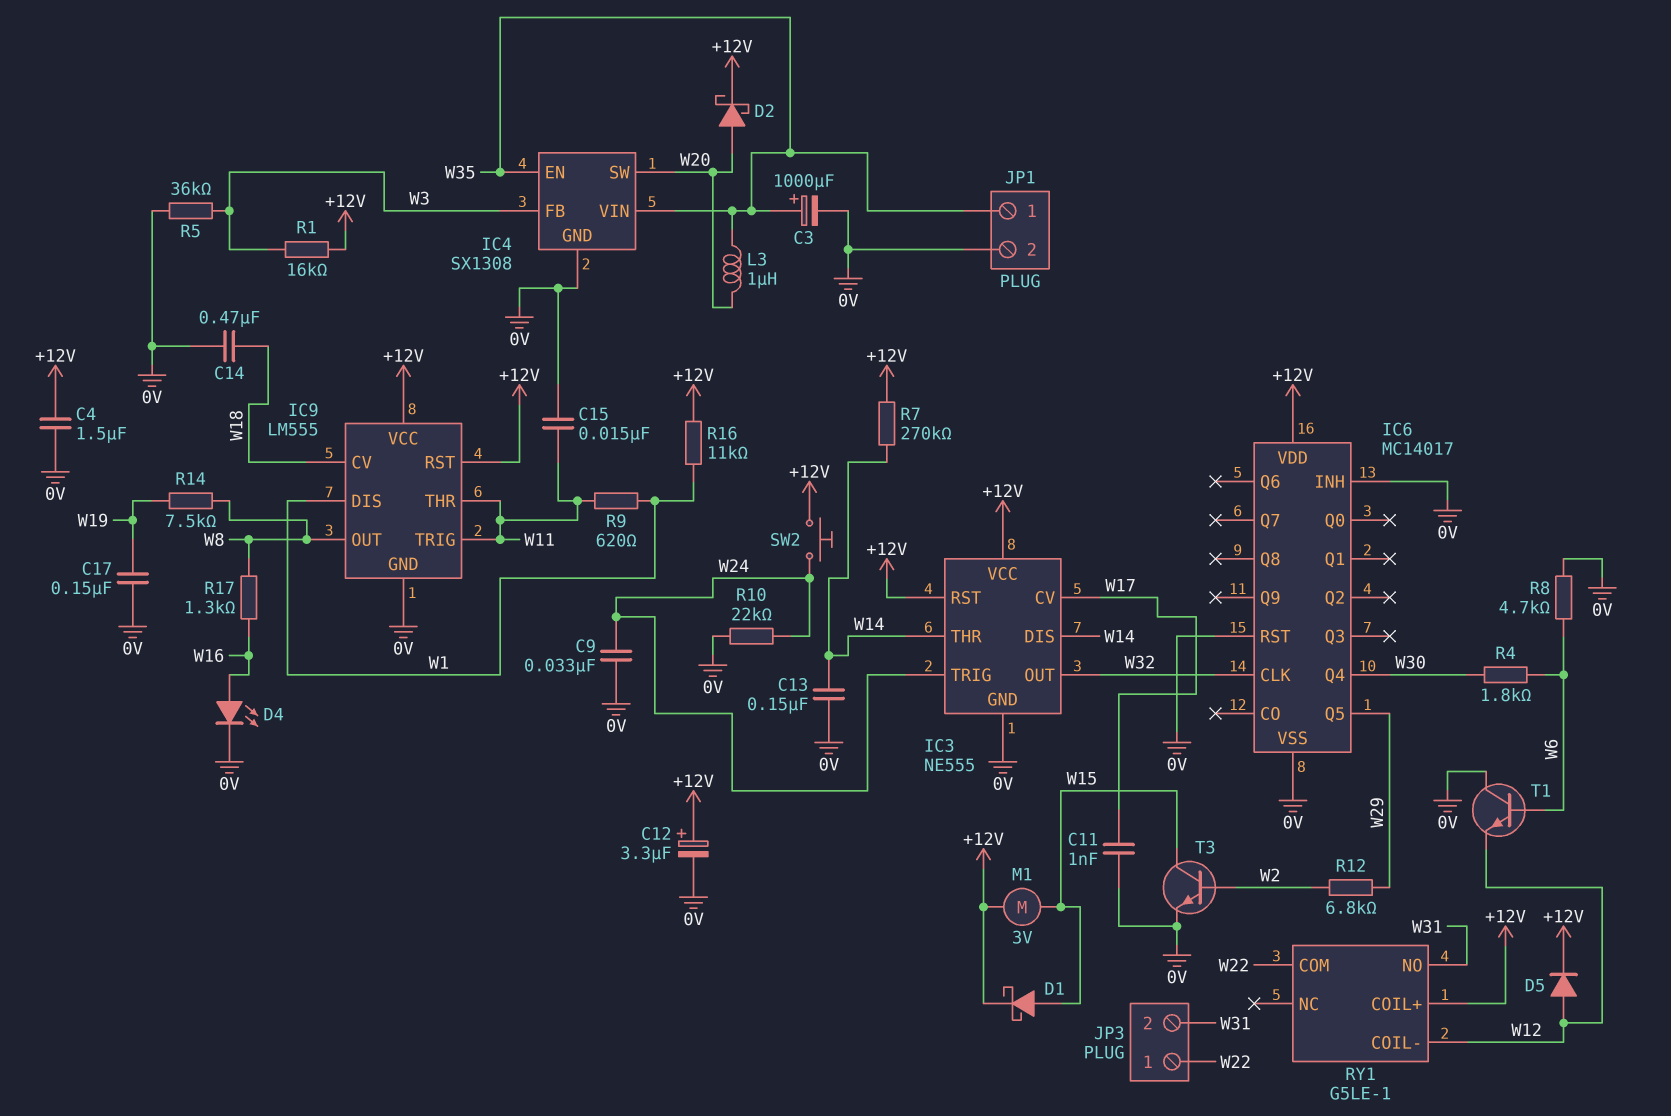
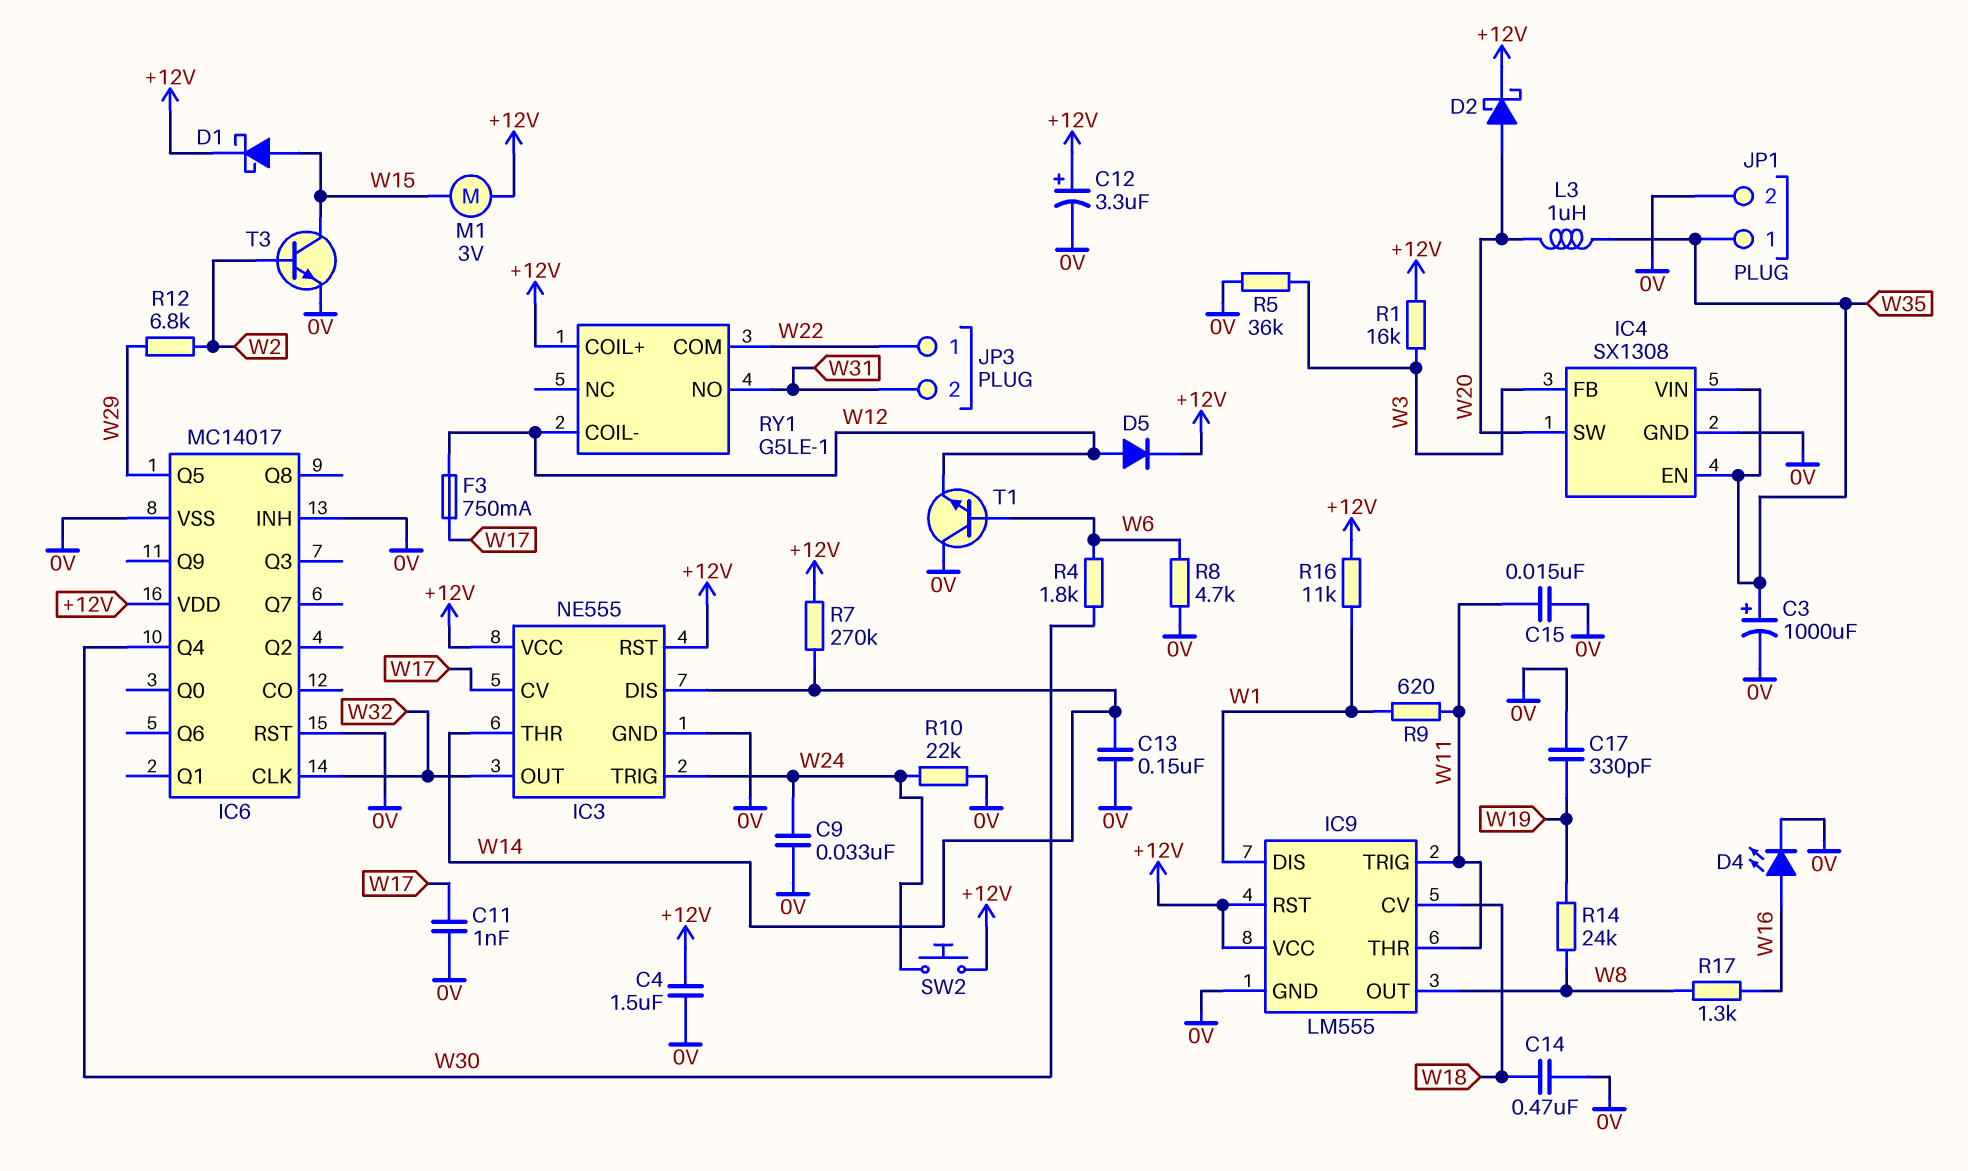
C17: 150nF (0V, W19) -> 330pF (0V, W19)
F3: none -> 750mA (W12, W17)
R14: 7.5k (W8, W19) -> 24k (W8, W19)

